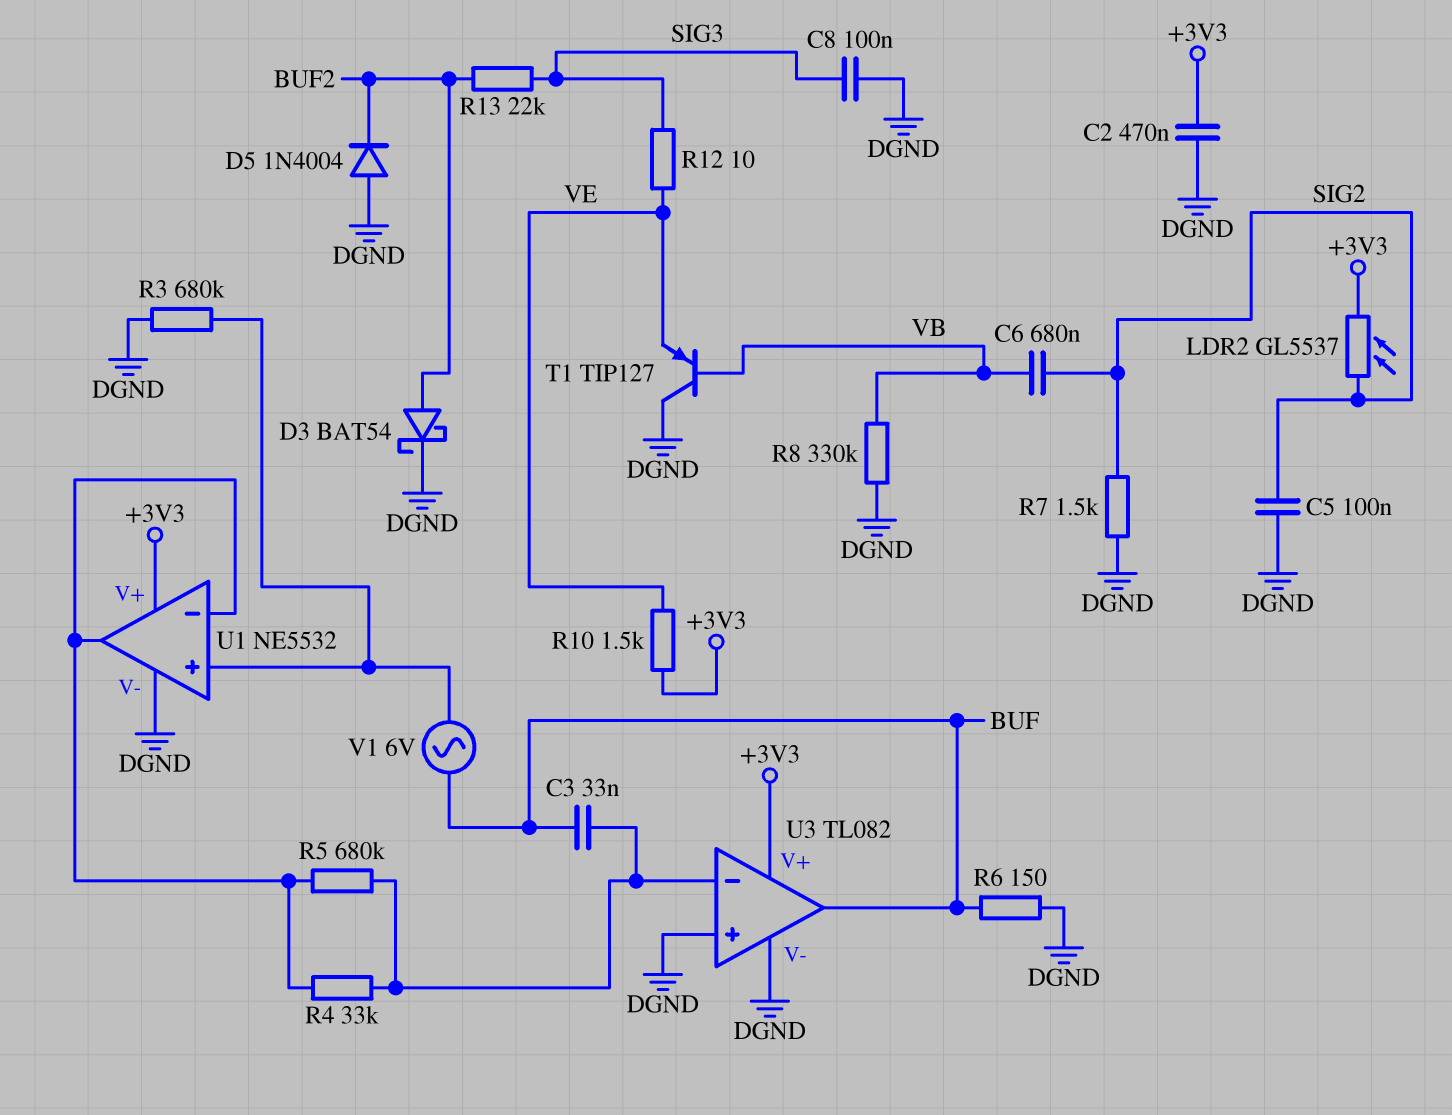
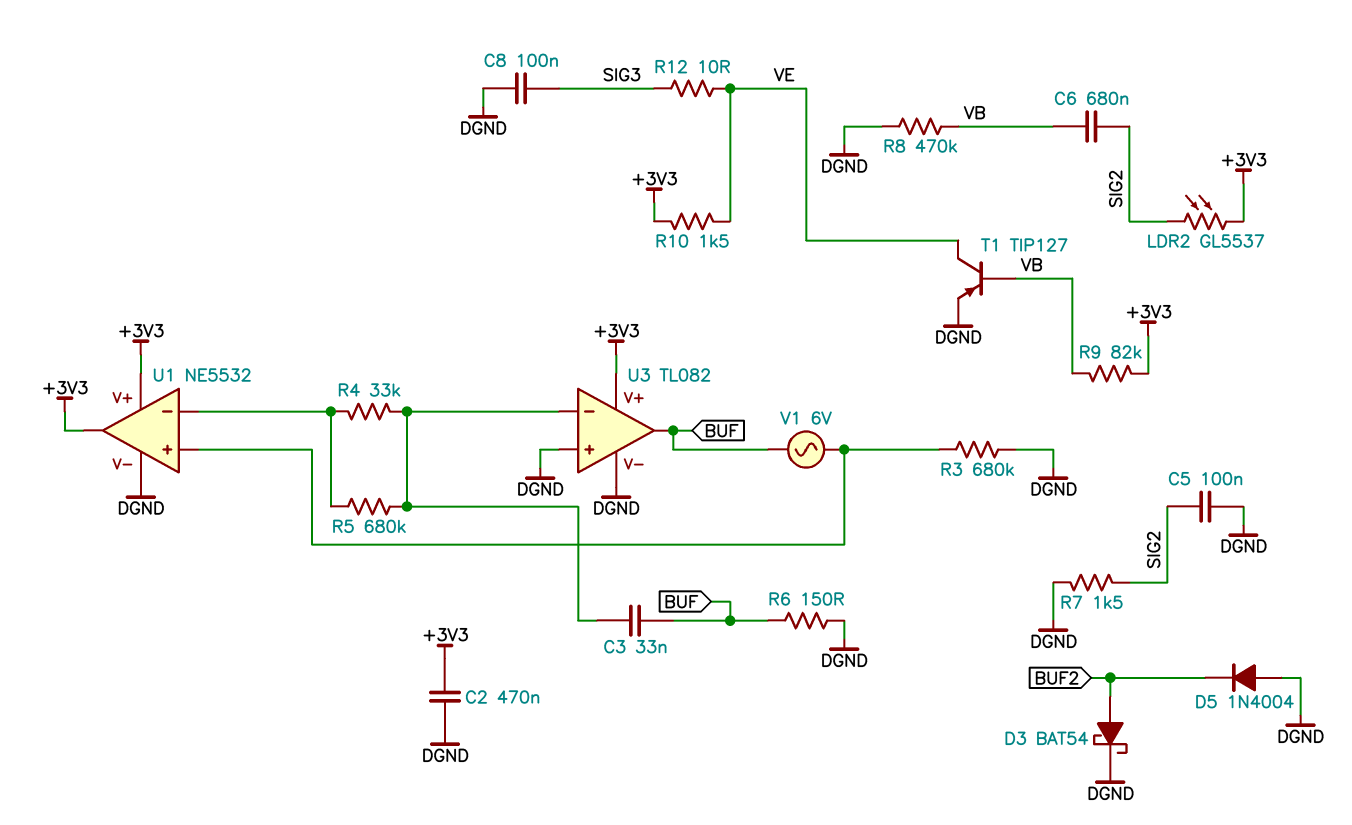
R8: 330k (DGND, VB) -> 470k (DGND, VB)
R9: none -> 82k (+3V3, VB)
R13: 22k (BUF2, SIG3) -> none
T1: PNP TIP127 (B VB, C DGND, E VE) -> PNP TIP127 (B VB, C VE, E DGND)
U1 pin out: U1/in- -> +3V3

